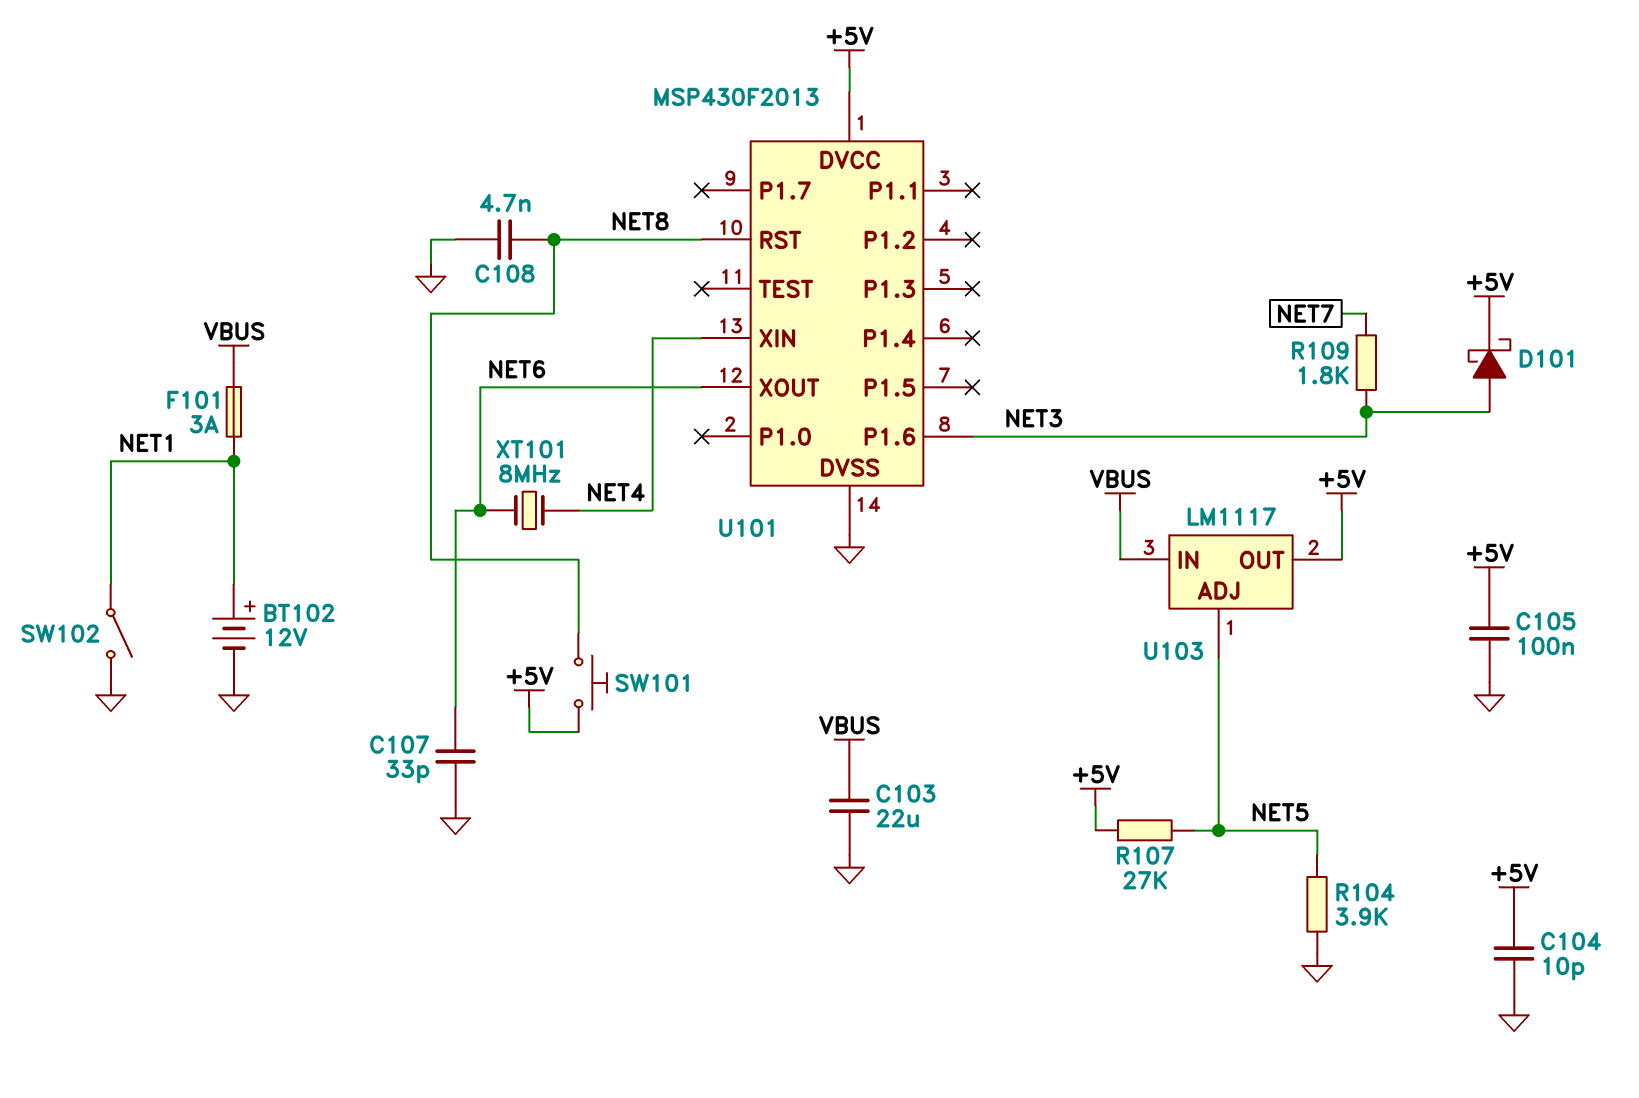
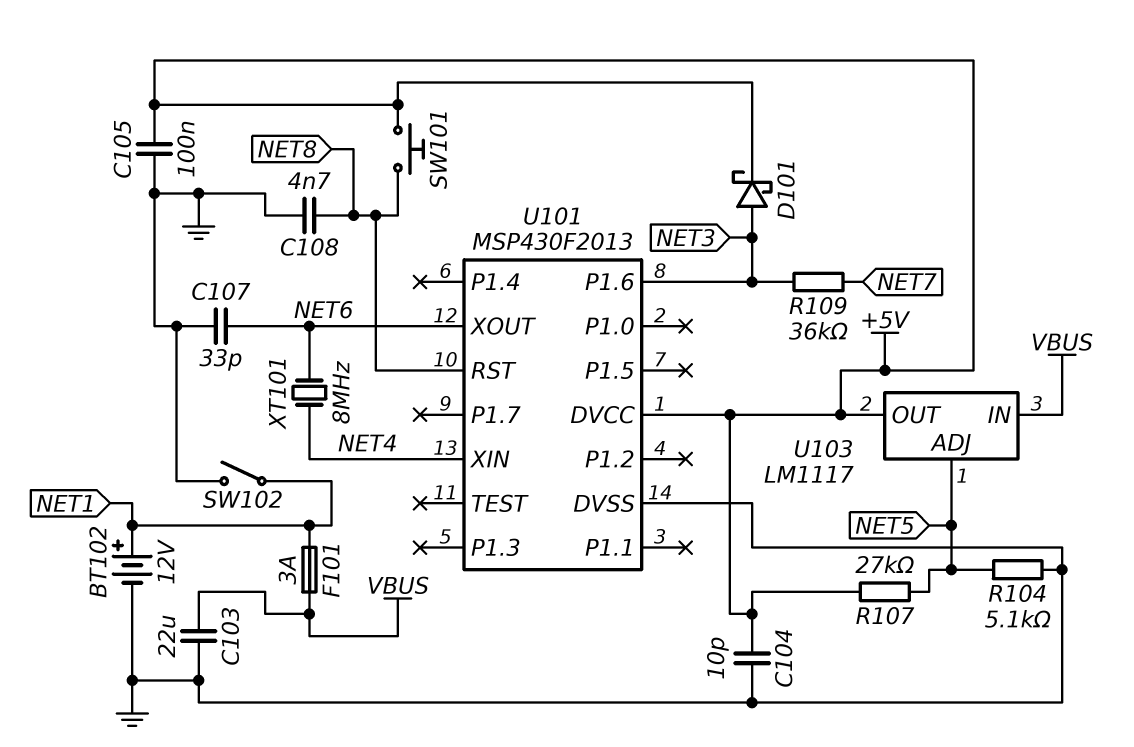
R104: 3.9k (GND, NET5) -> 5.1k (GND, NET5)
R109: 1.8k (NET3, NET7) -> 36k (NET3, NET7)

